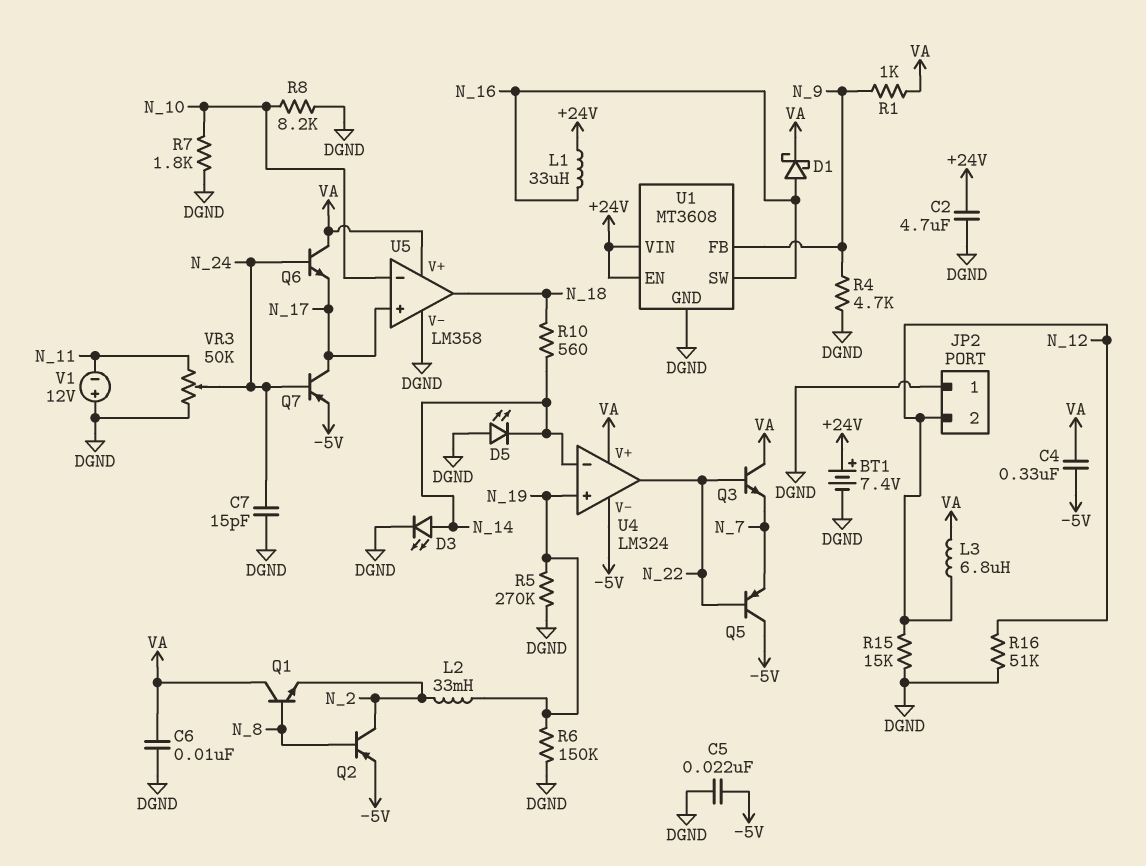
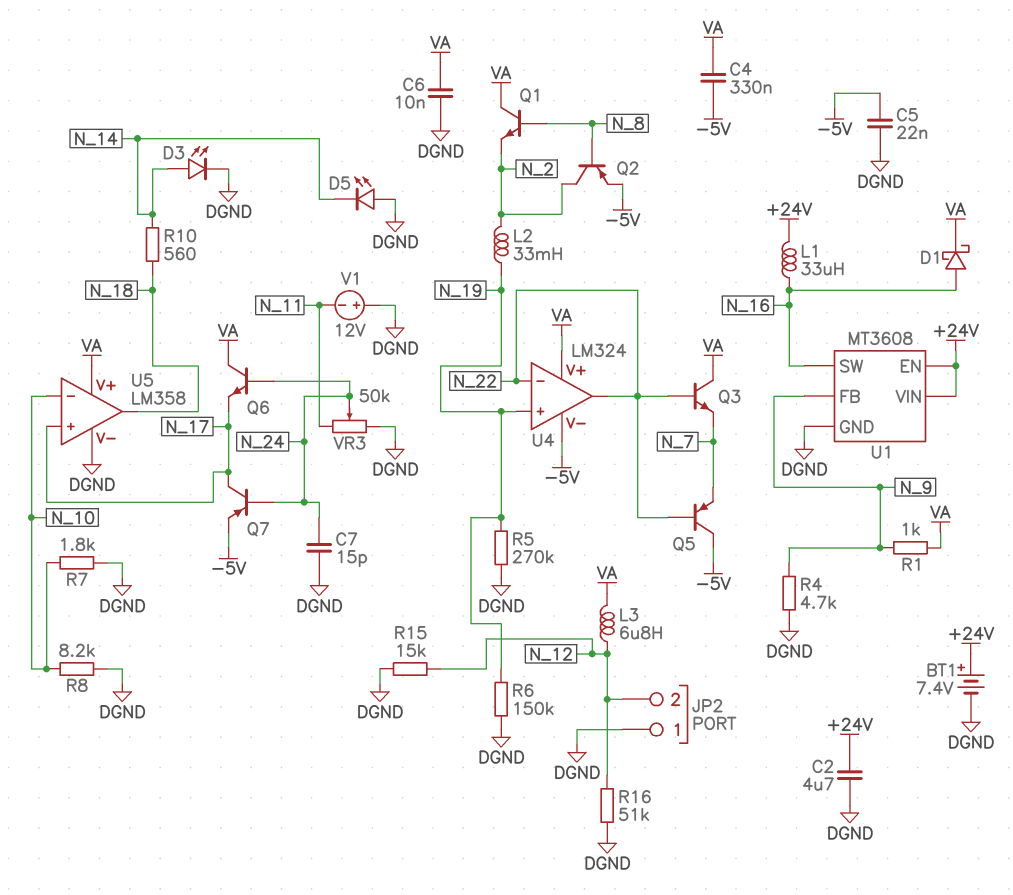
U4 pin in-: N_14 -> N_22

